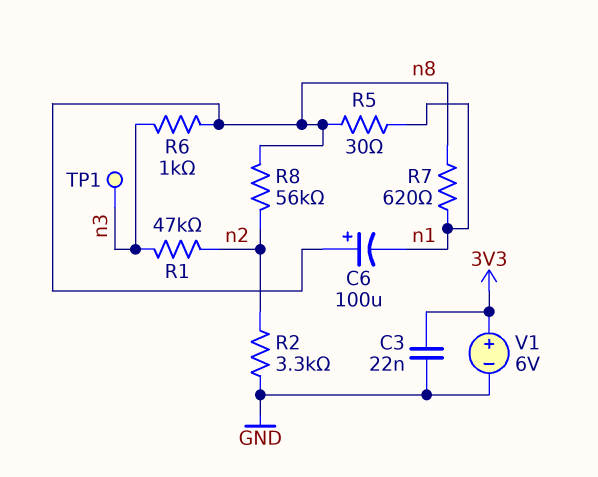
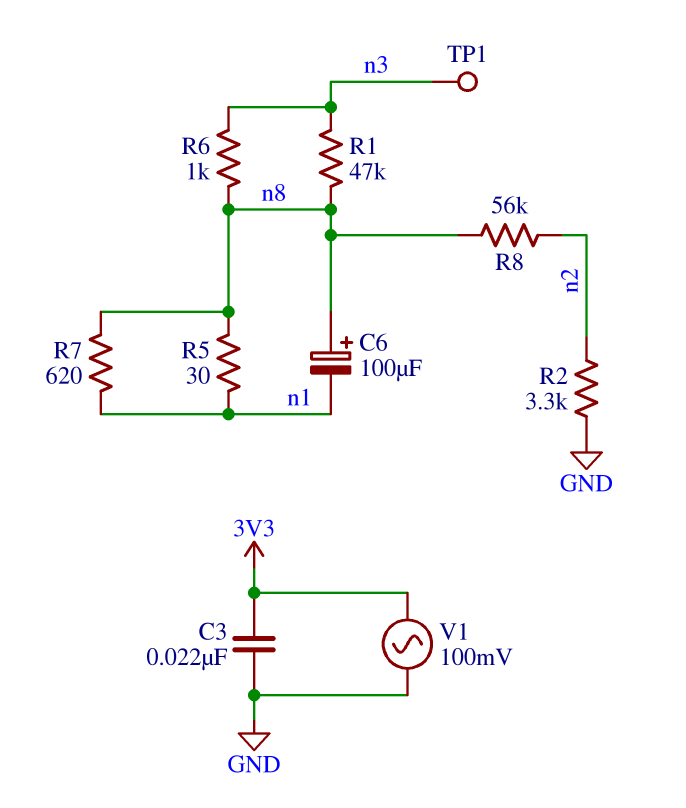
R1: 47k (n2, n3) -> 47k (n3, n8)
V1: 6V (plus 3V3, minus GND) -> AC 100mV (3V3, GND)

